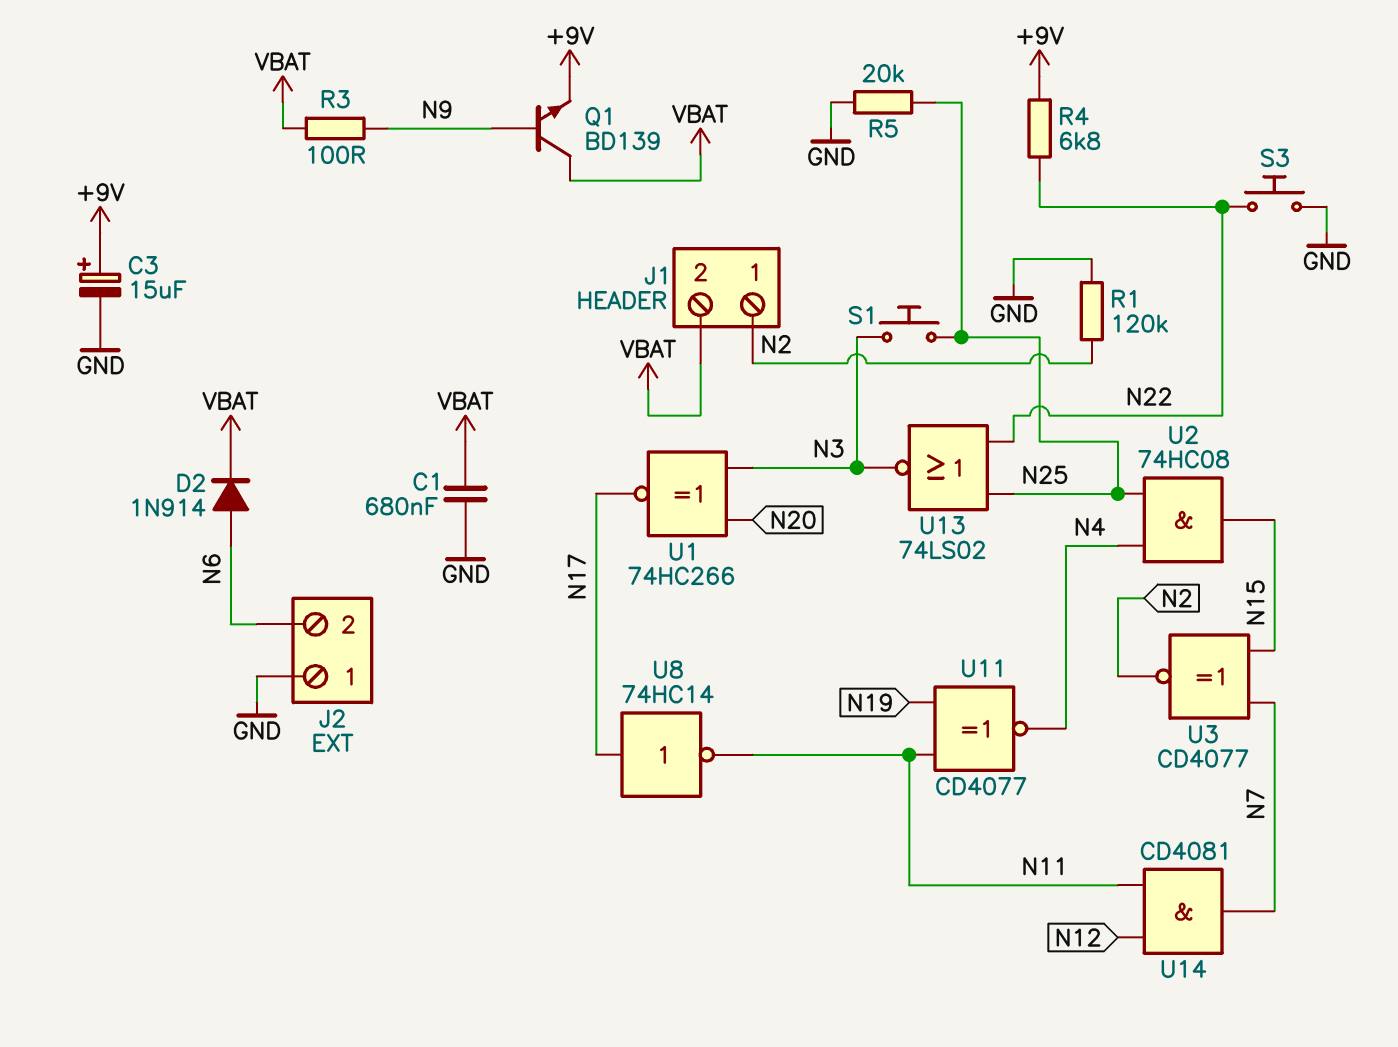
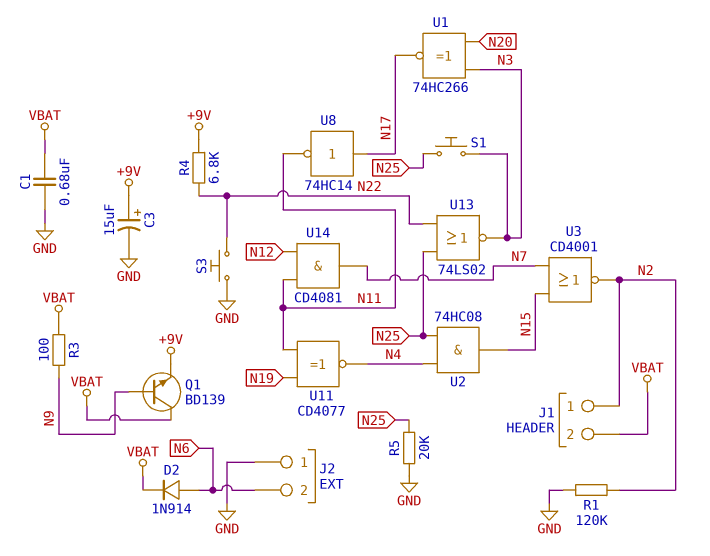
U3: XNOR CD4077 (in N7, in N15, out N2) -> NOR CD4001 (in N7, in N15, out N2)

